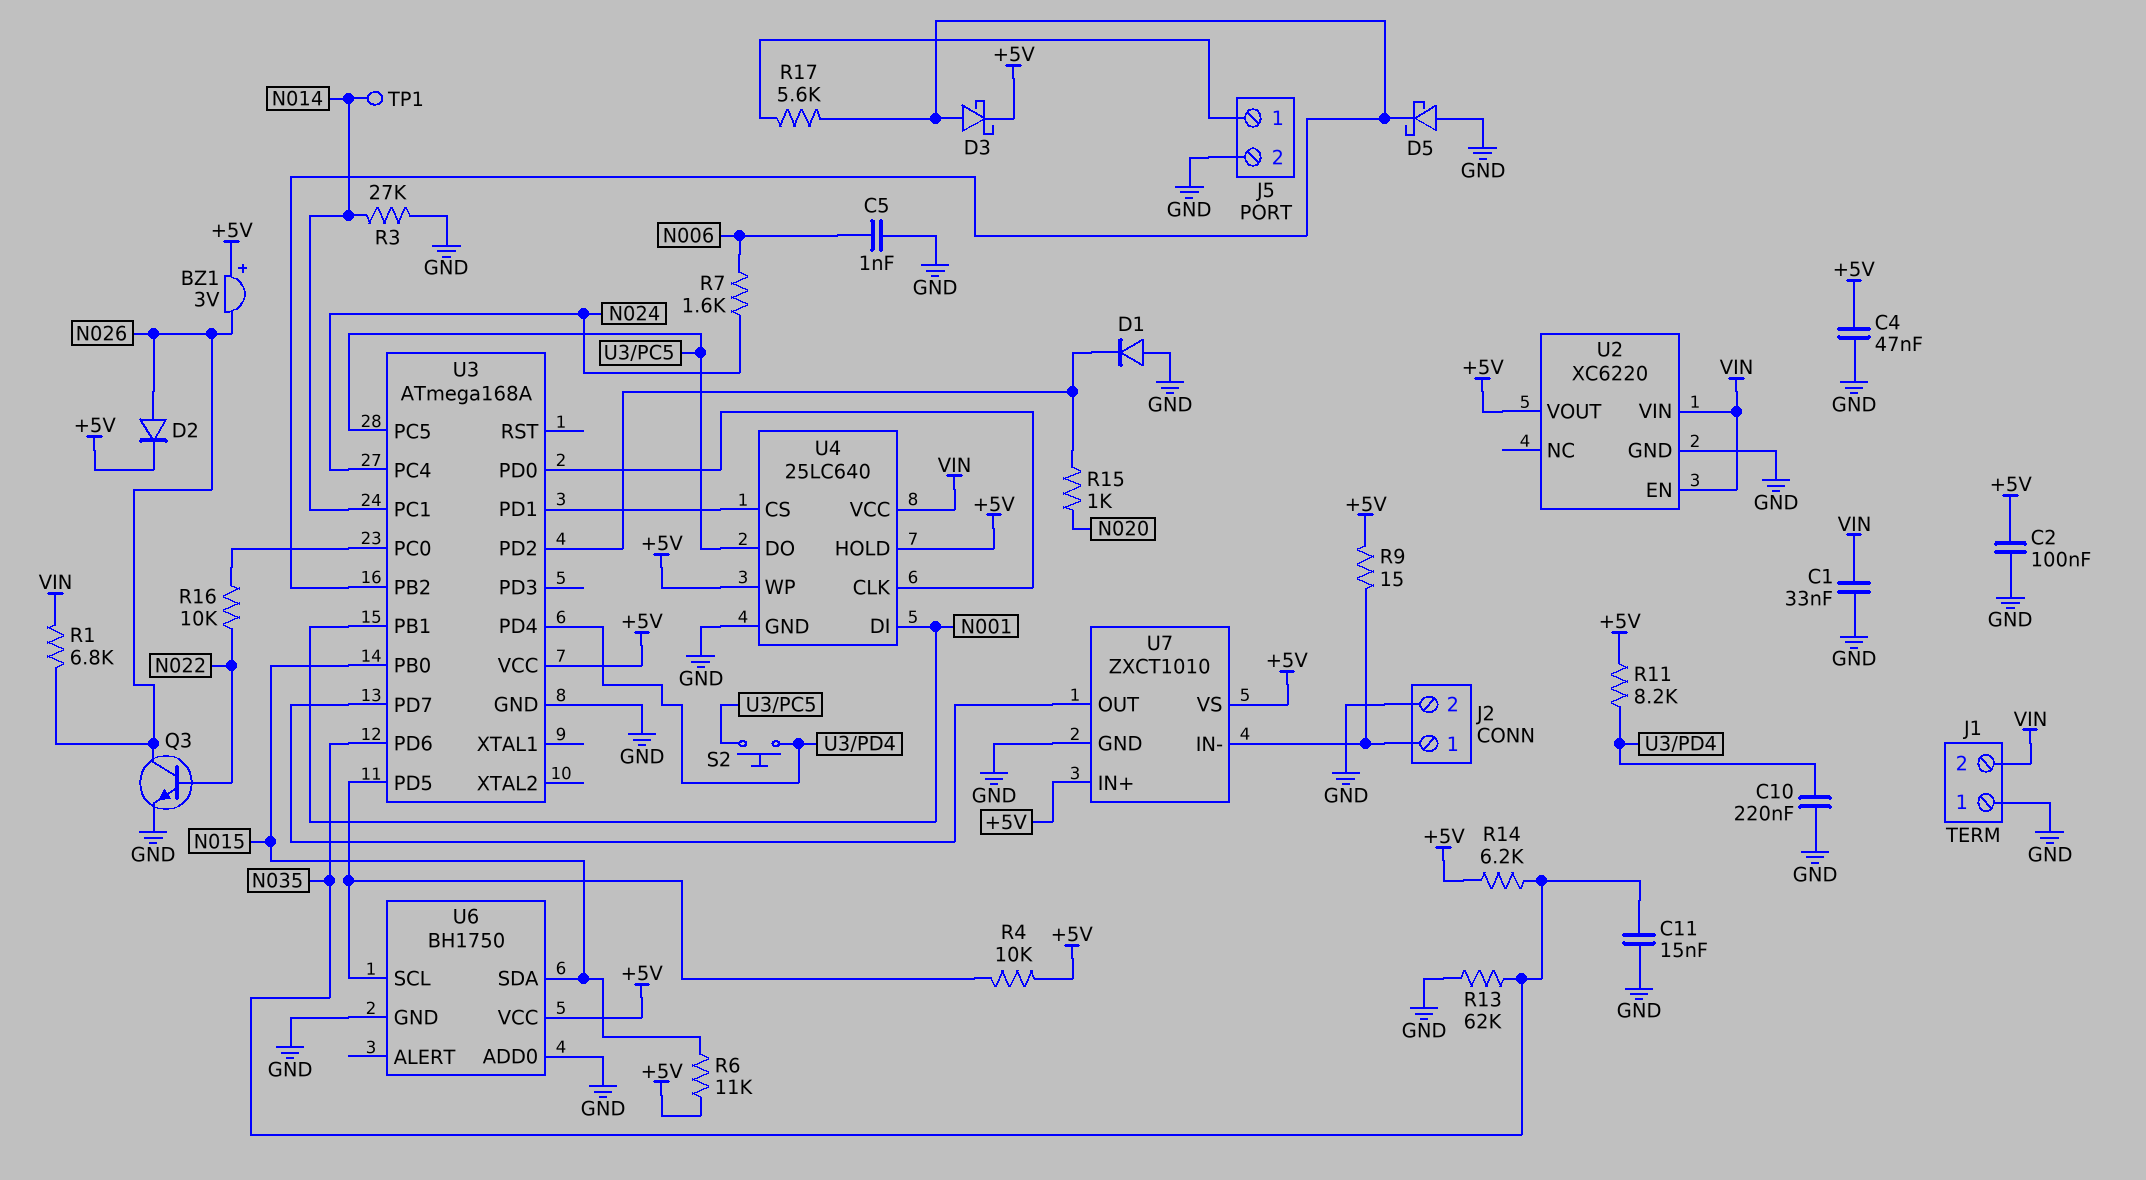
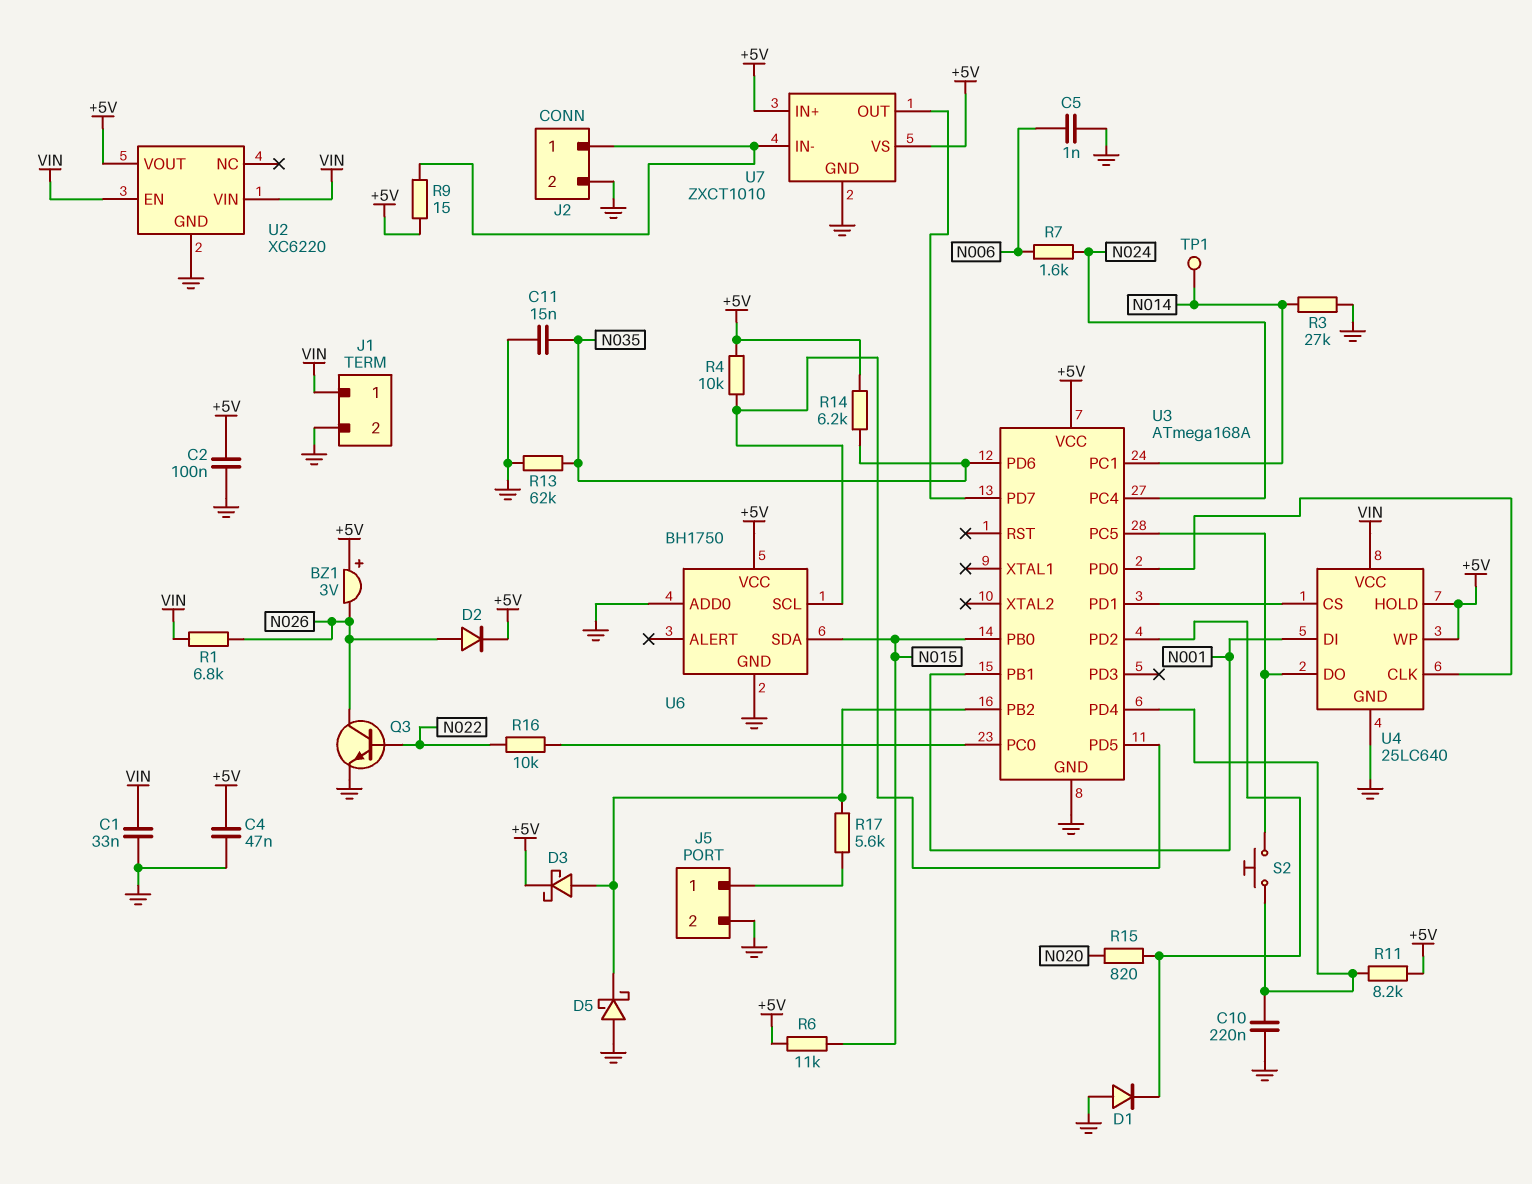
J1 pin 1: GND -> VIN
J1 pin 2: VIN -> GND
R15: 1k (N020, U3/PD2) -> 820 (N020, U3/PD2)

